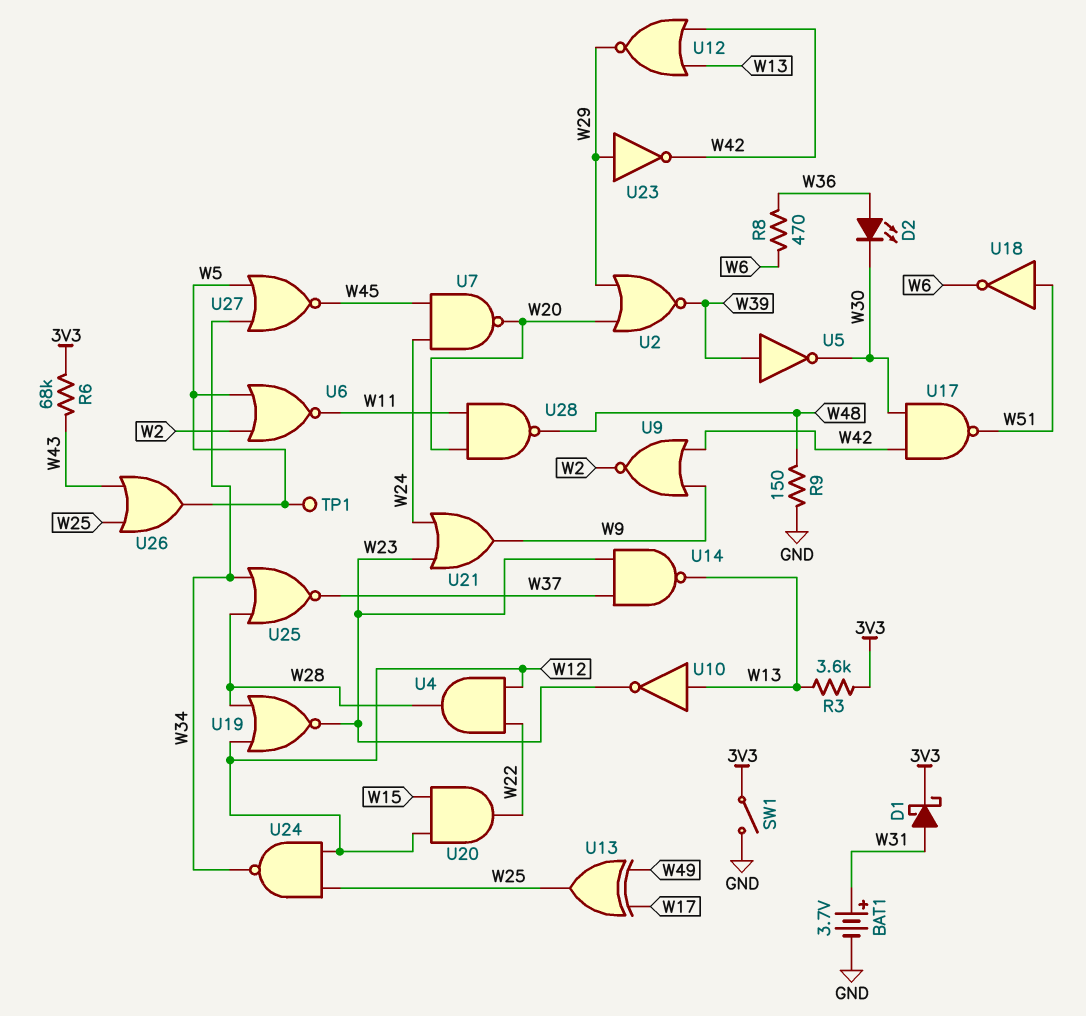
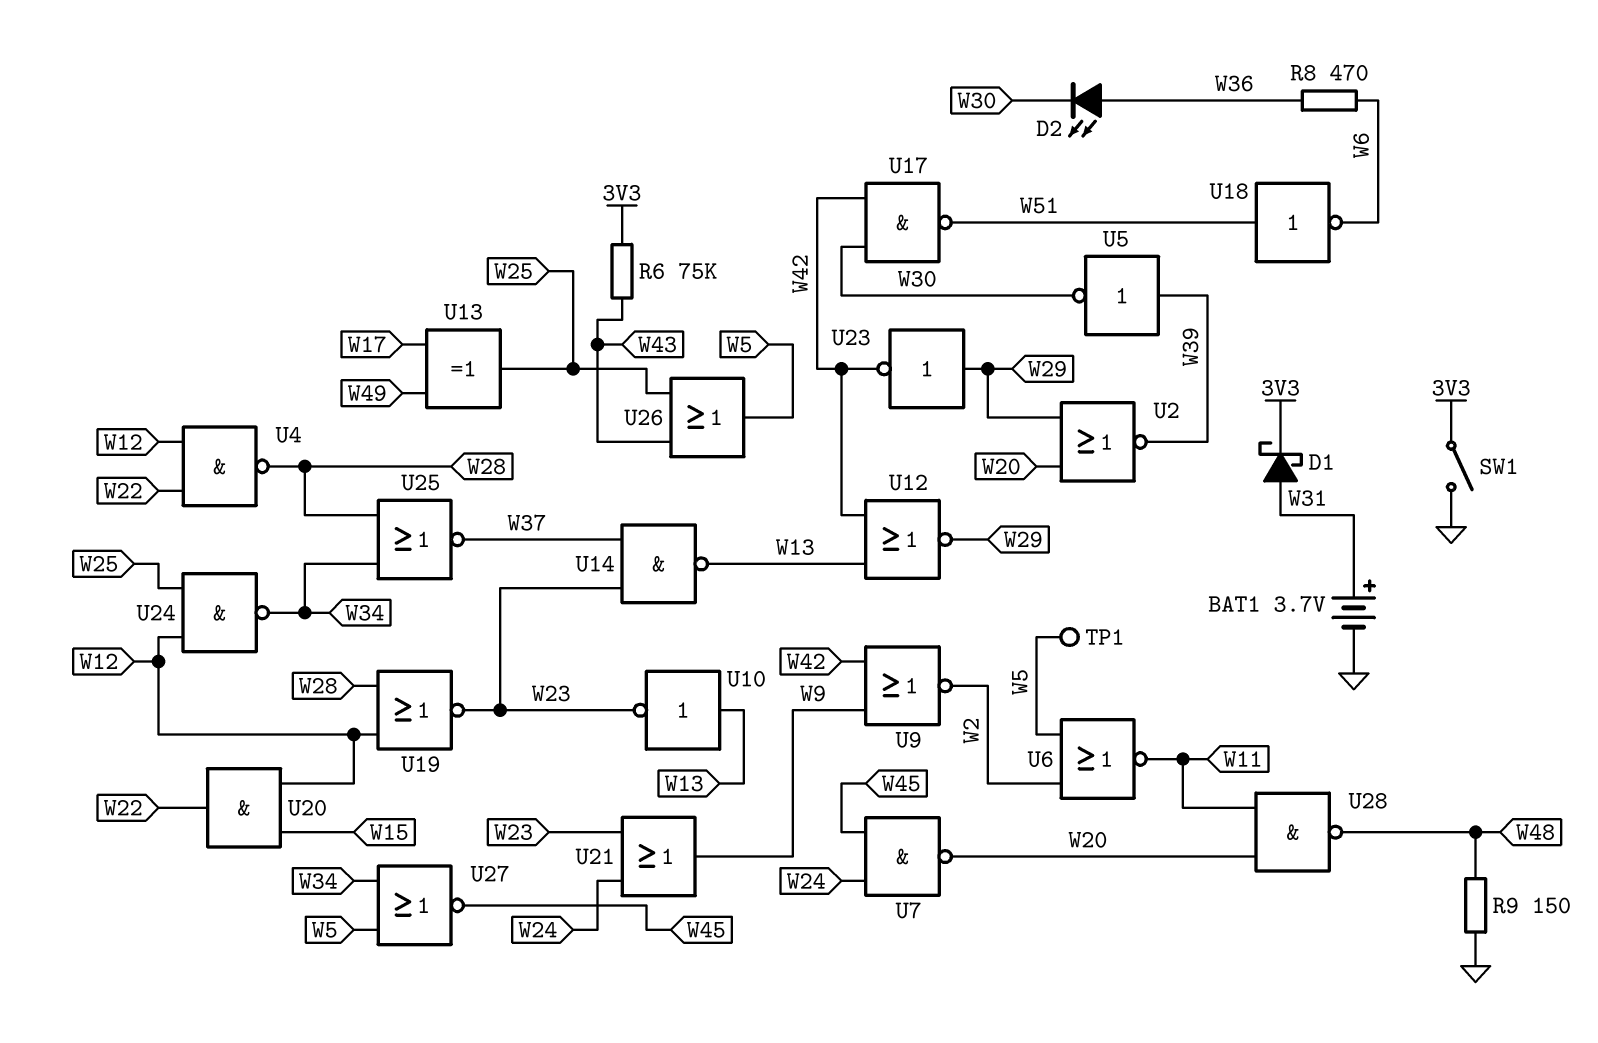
R3: 3.6k (3V3, W13) -> none
R6: 68k (3V3, W43) -> 75k (3V3, W43)
U4: AND (in W12, in W22, out W28) -> NAND (in W12, in W22, out W28)

